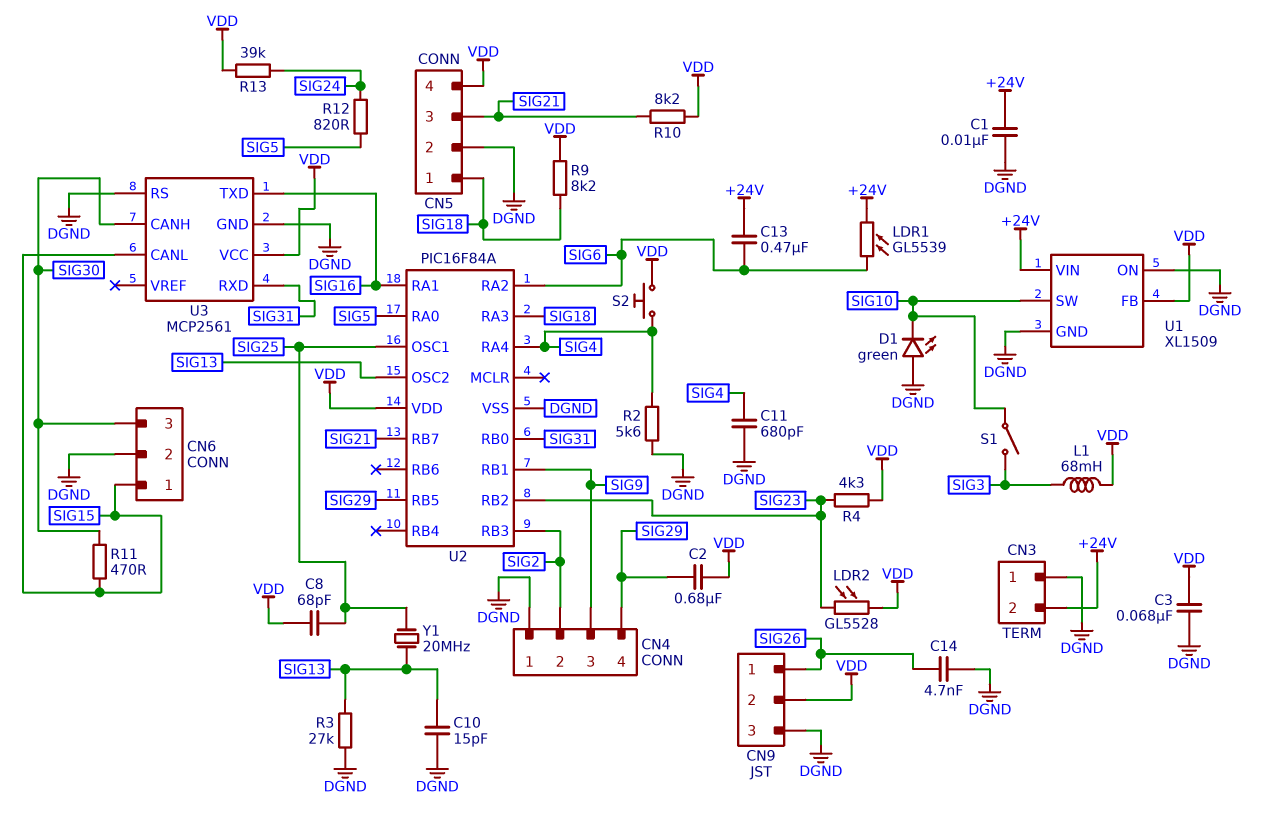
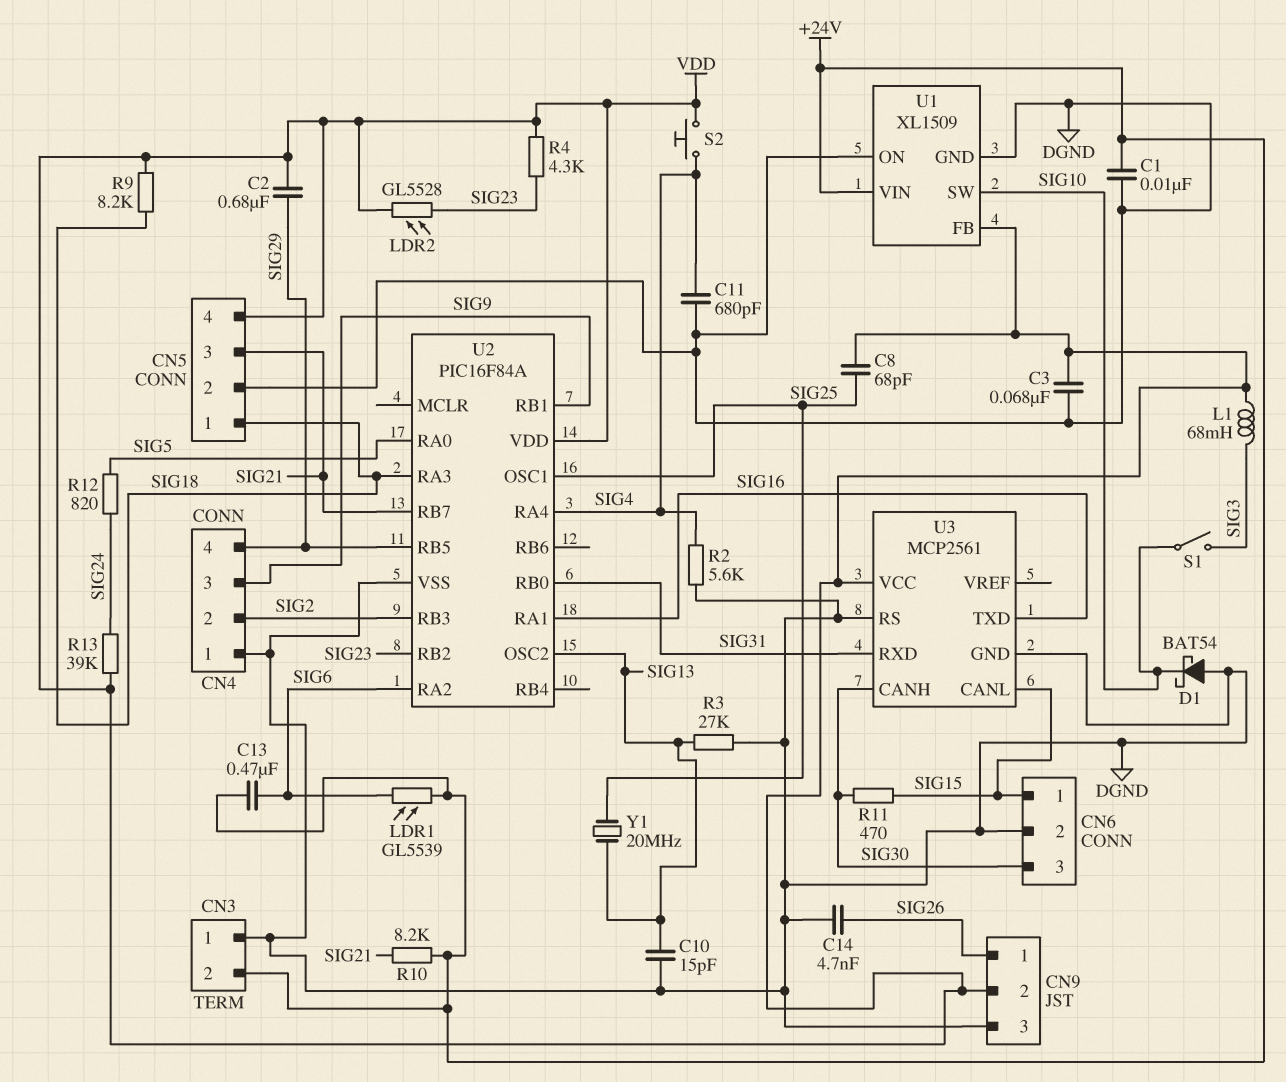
D1: LED green (A DGND, K SIG10) -> schottky BAT54 (A DGND, K SIG10)
R10: 8.2k (SIG21, VDD) -> 8.2k (+24V, SIG21)

